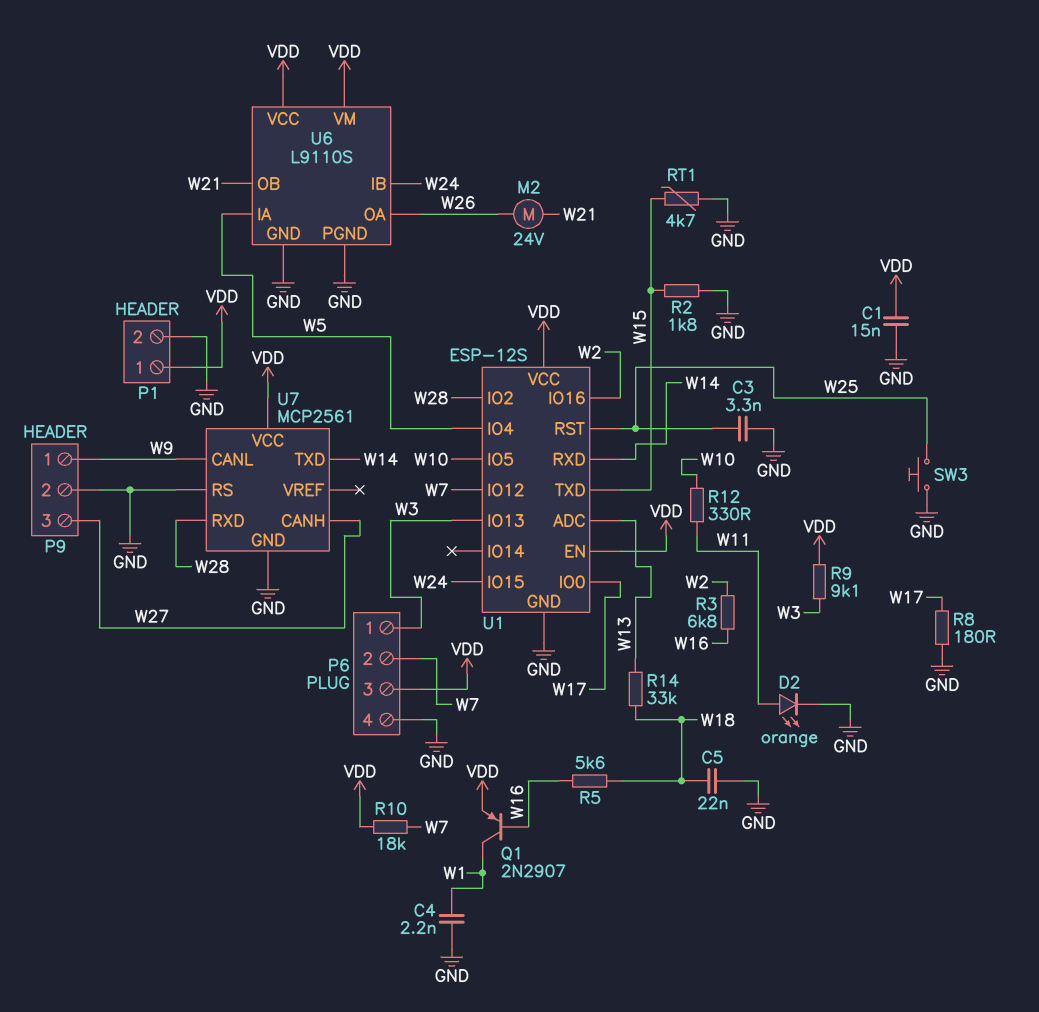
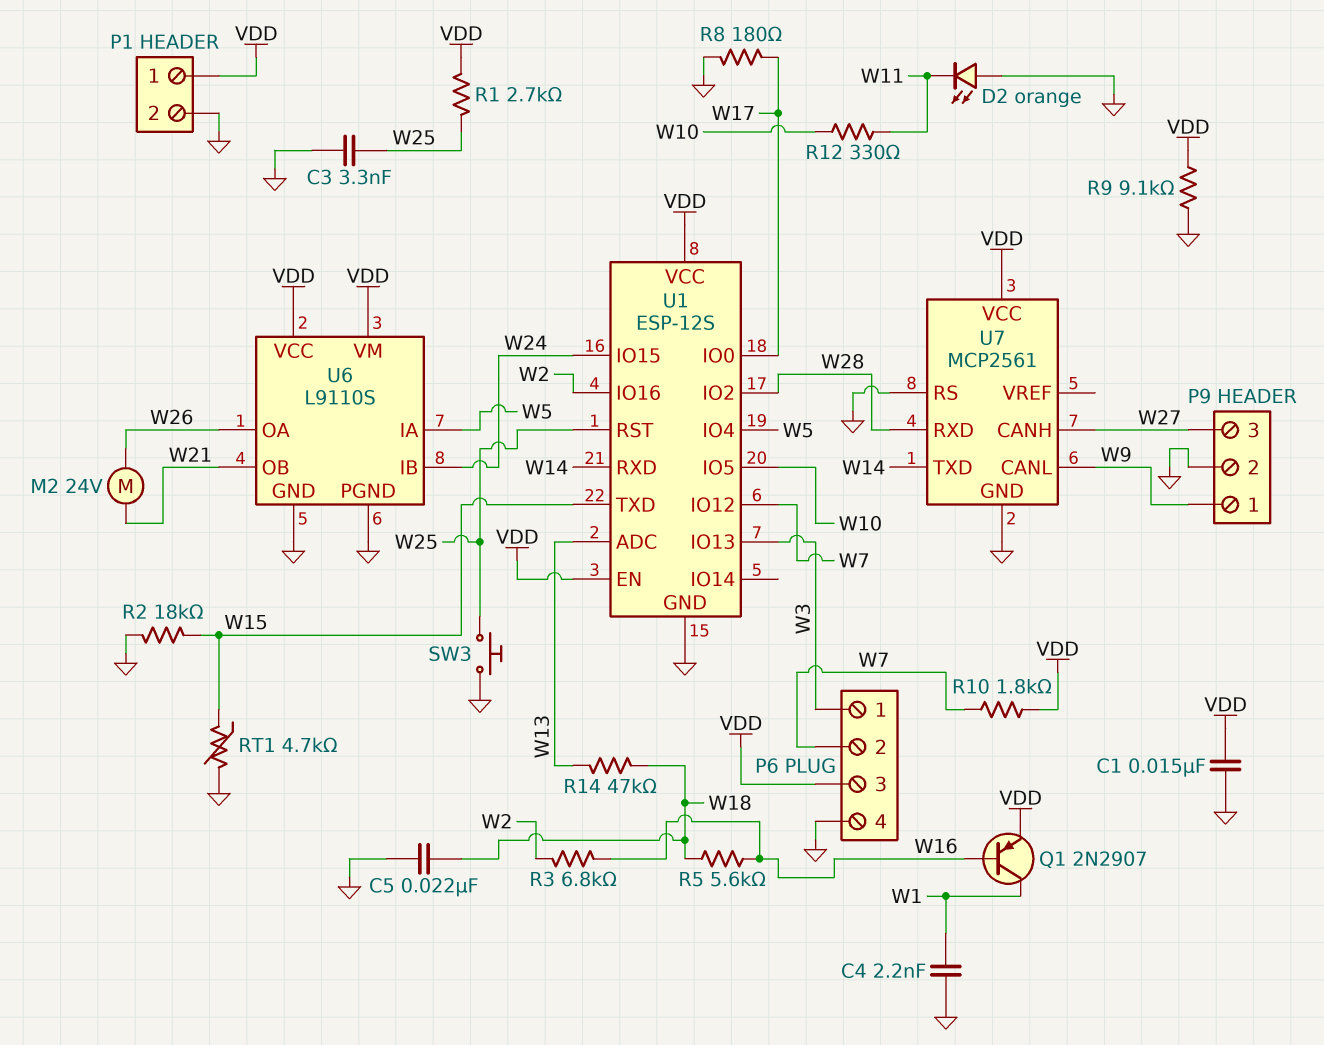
D2: LED orange (A W11, K GND) -> LED orange (A GND, K W11)
R1: none -> 2.7k (VDD, W25)
R2: 1.8k (GND, W15) -> 18k (GND, W15)
R9: 9.1k (VDD, W3) -> 9.1k (GND, VDD)
R10: 18k (VDD, W7) -> 1.8k (VDD, W7)
R14: 33k (W13, W18) -> 47k (W13, W18)

